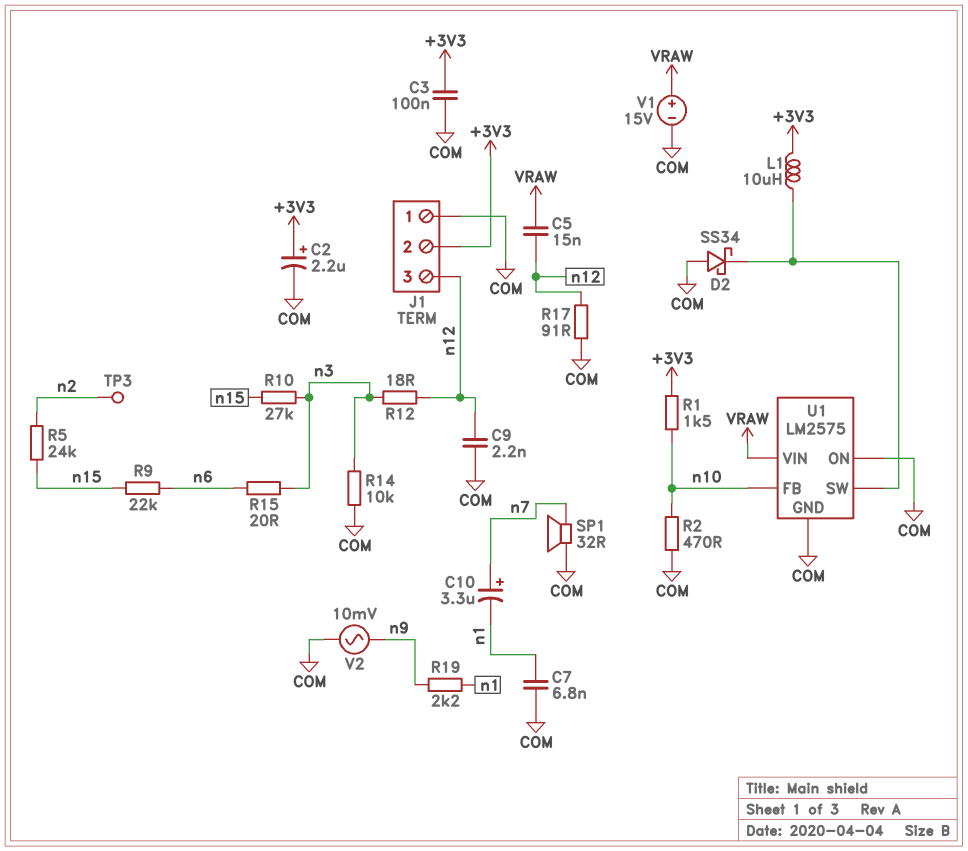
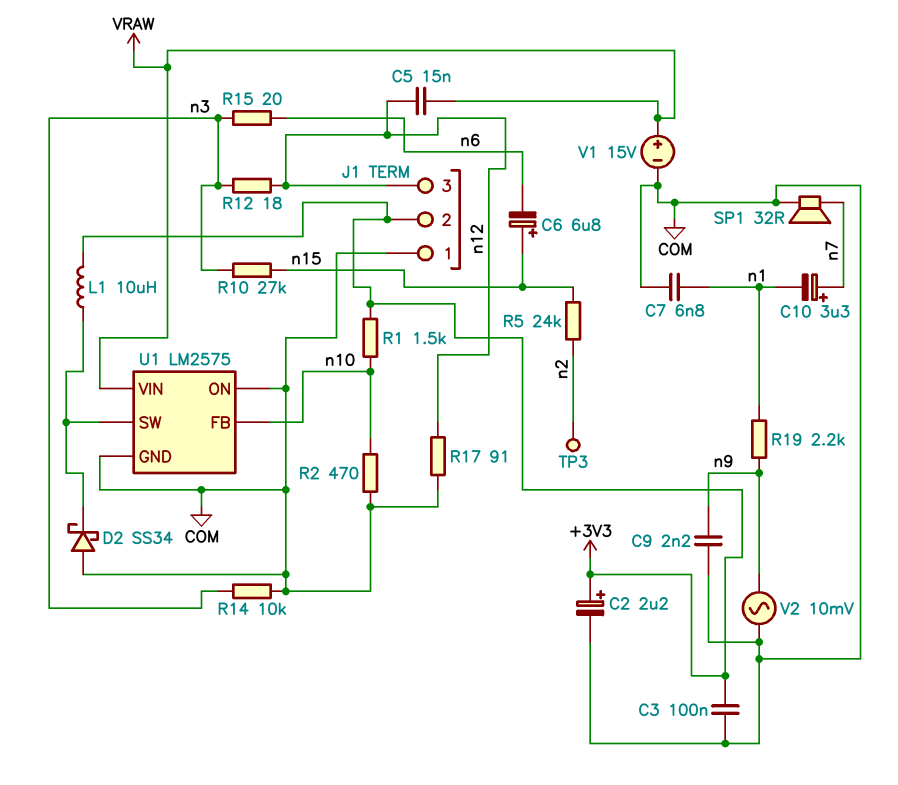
C6: none -> 6.8uF (plus n15, minus n6)
C9: 2.2nF (COM, n12) -> 2.2nF (COM, n9)
R9: 22k (n6, n15) -> none

